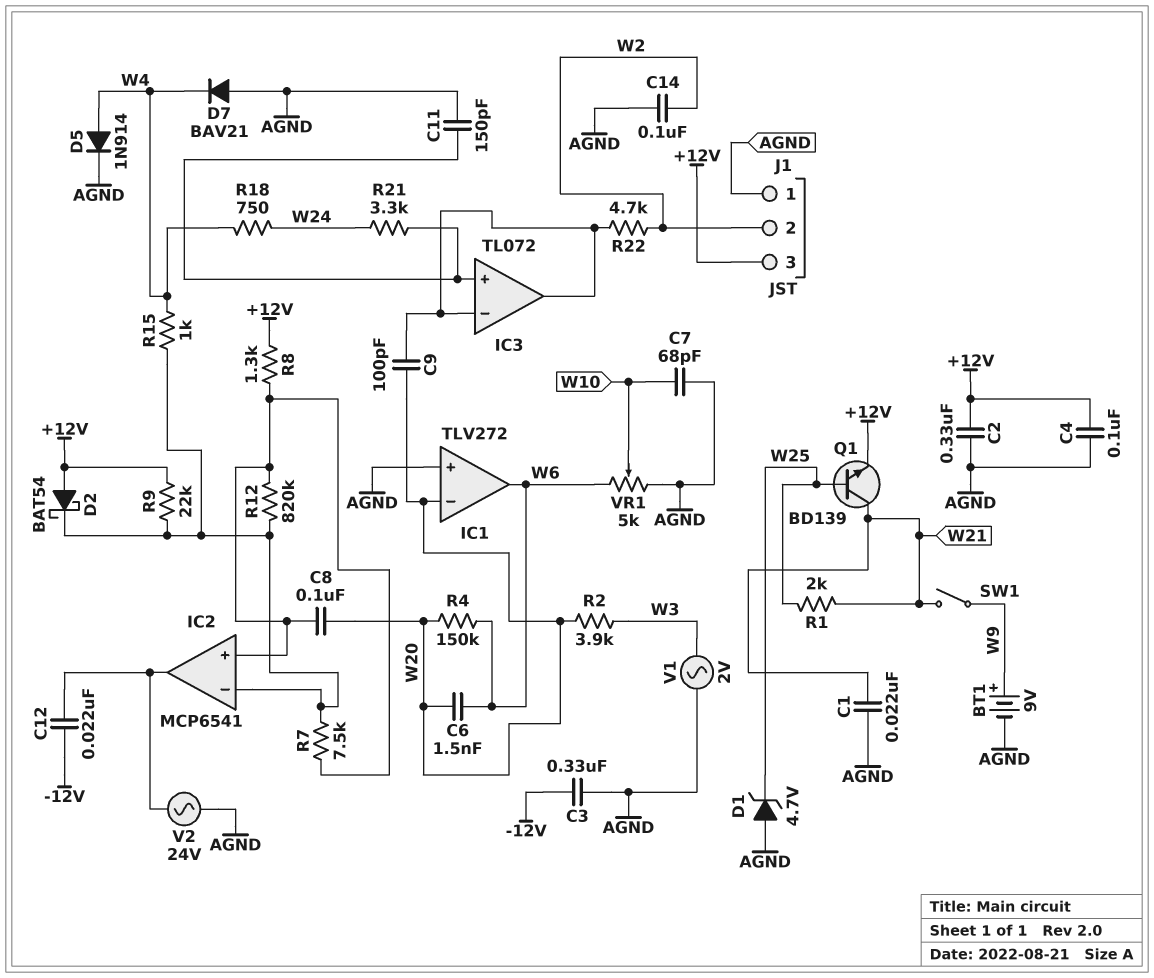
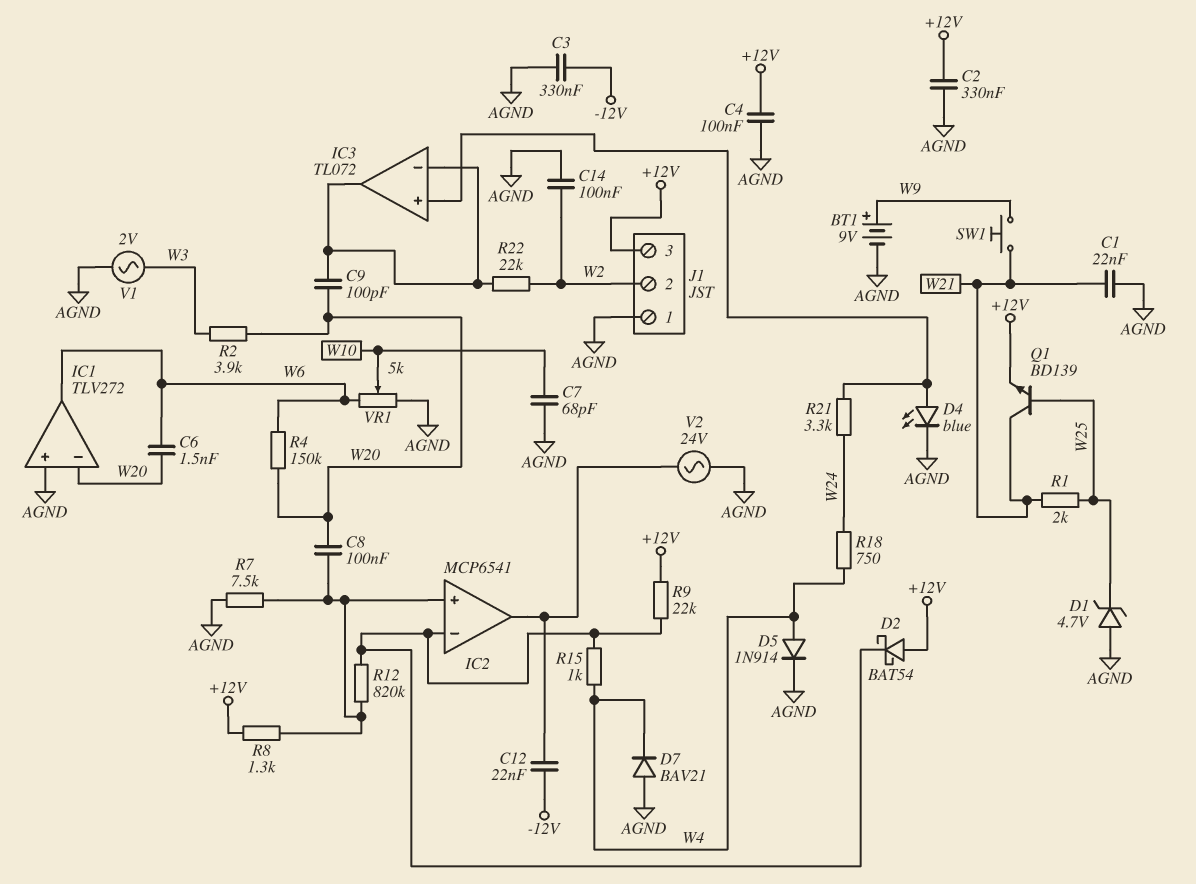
C11: 150pF (AGND, IC3/in+) -> none
D4: none -> LED blue (A IC3/in+, K AGND)
R7: 7.5k (IC2/in+, IC2/in-) -> 7.5k (AGND, IC2/in+)
R22: 4.7k (IC3/in-, W2) -> 22k (IC3/in-, W2)
SW1: switch (W9, W21) -> button (W9, W21)

